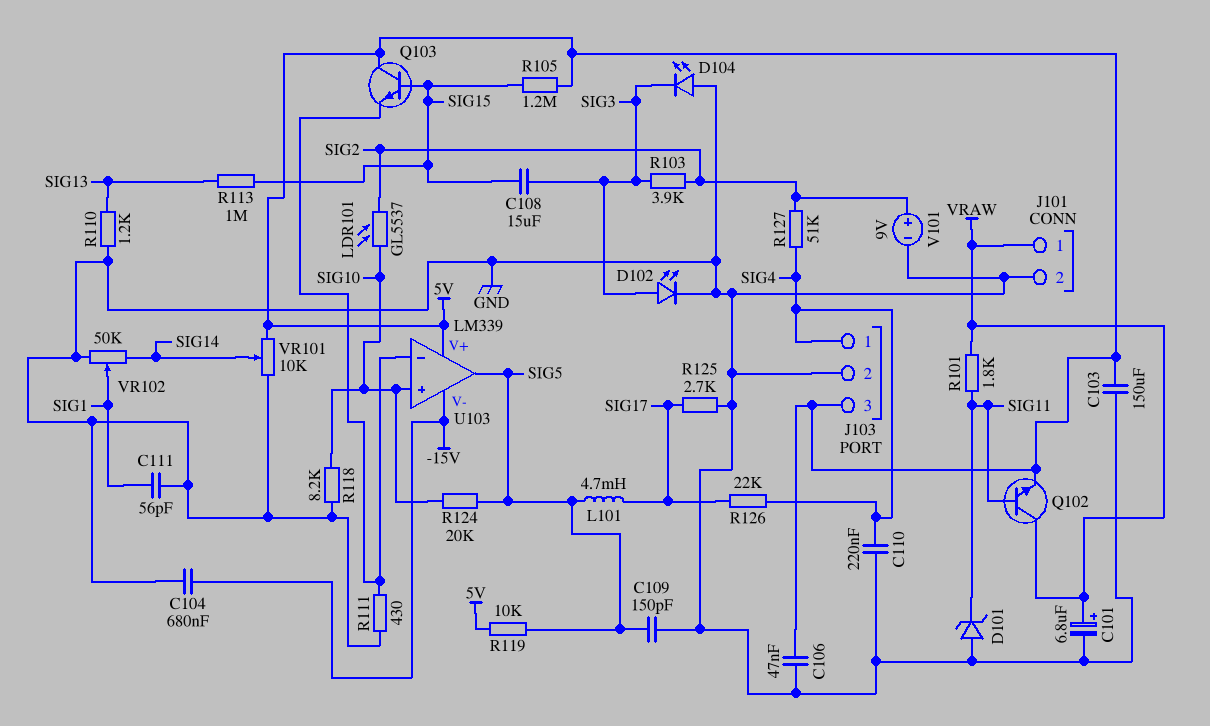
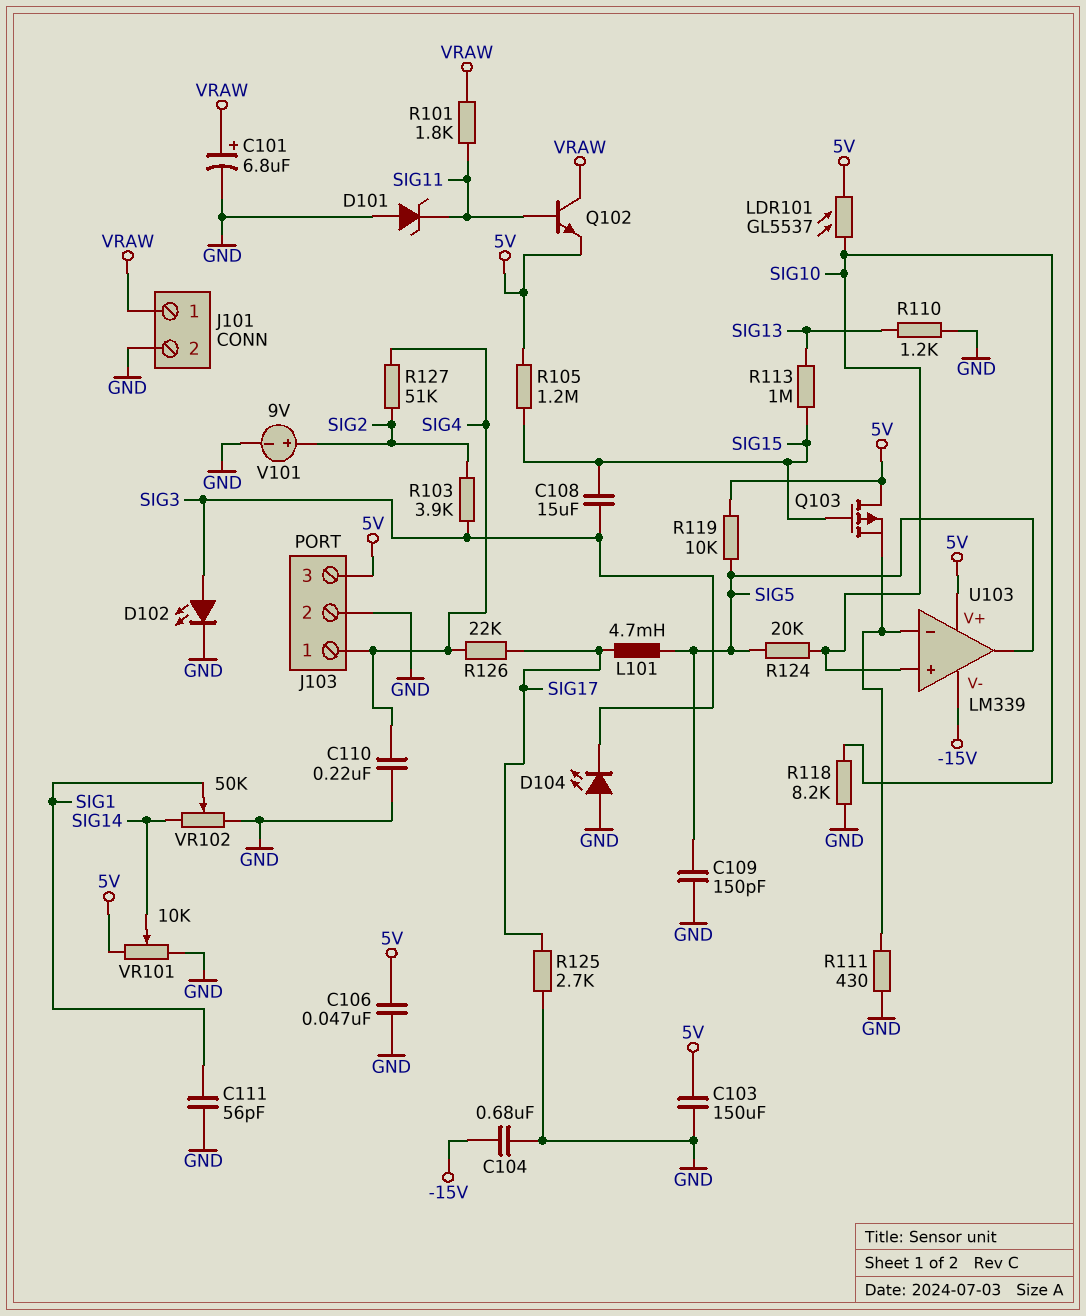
LDR101: GL5537 (SIG2, SIG10) -> GL5537 (5V, SIG10)
Q103: NPN (B SIG15, C 5V, E U103/in-) -> PMOS (G SIG15, D 5V, S U103/in-)

